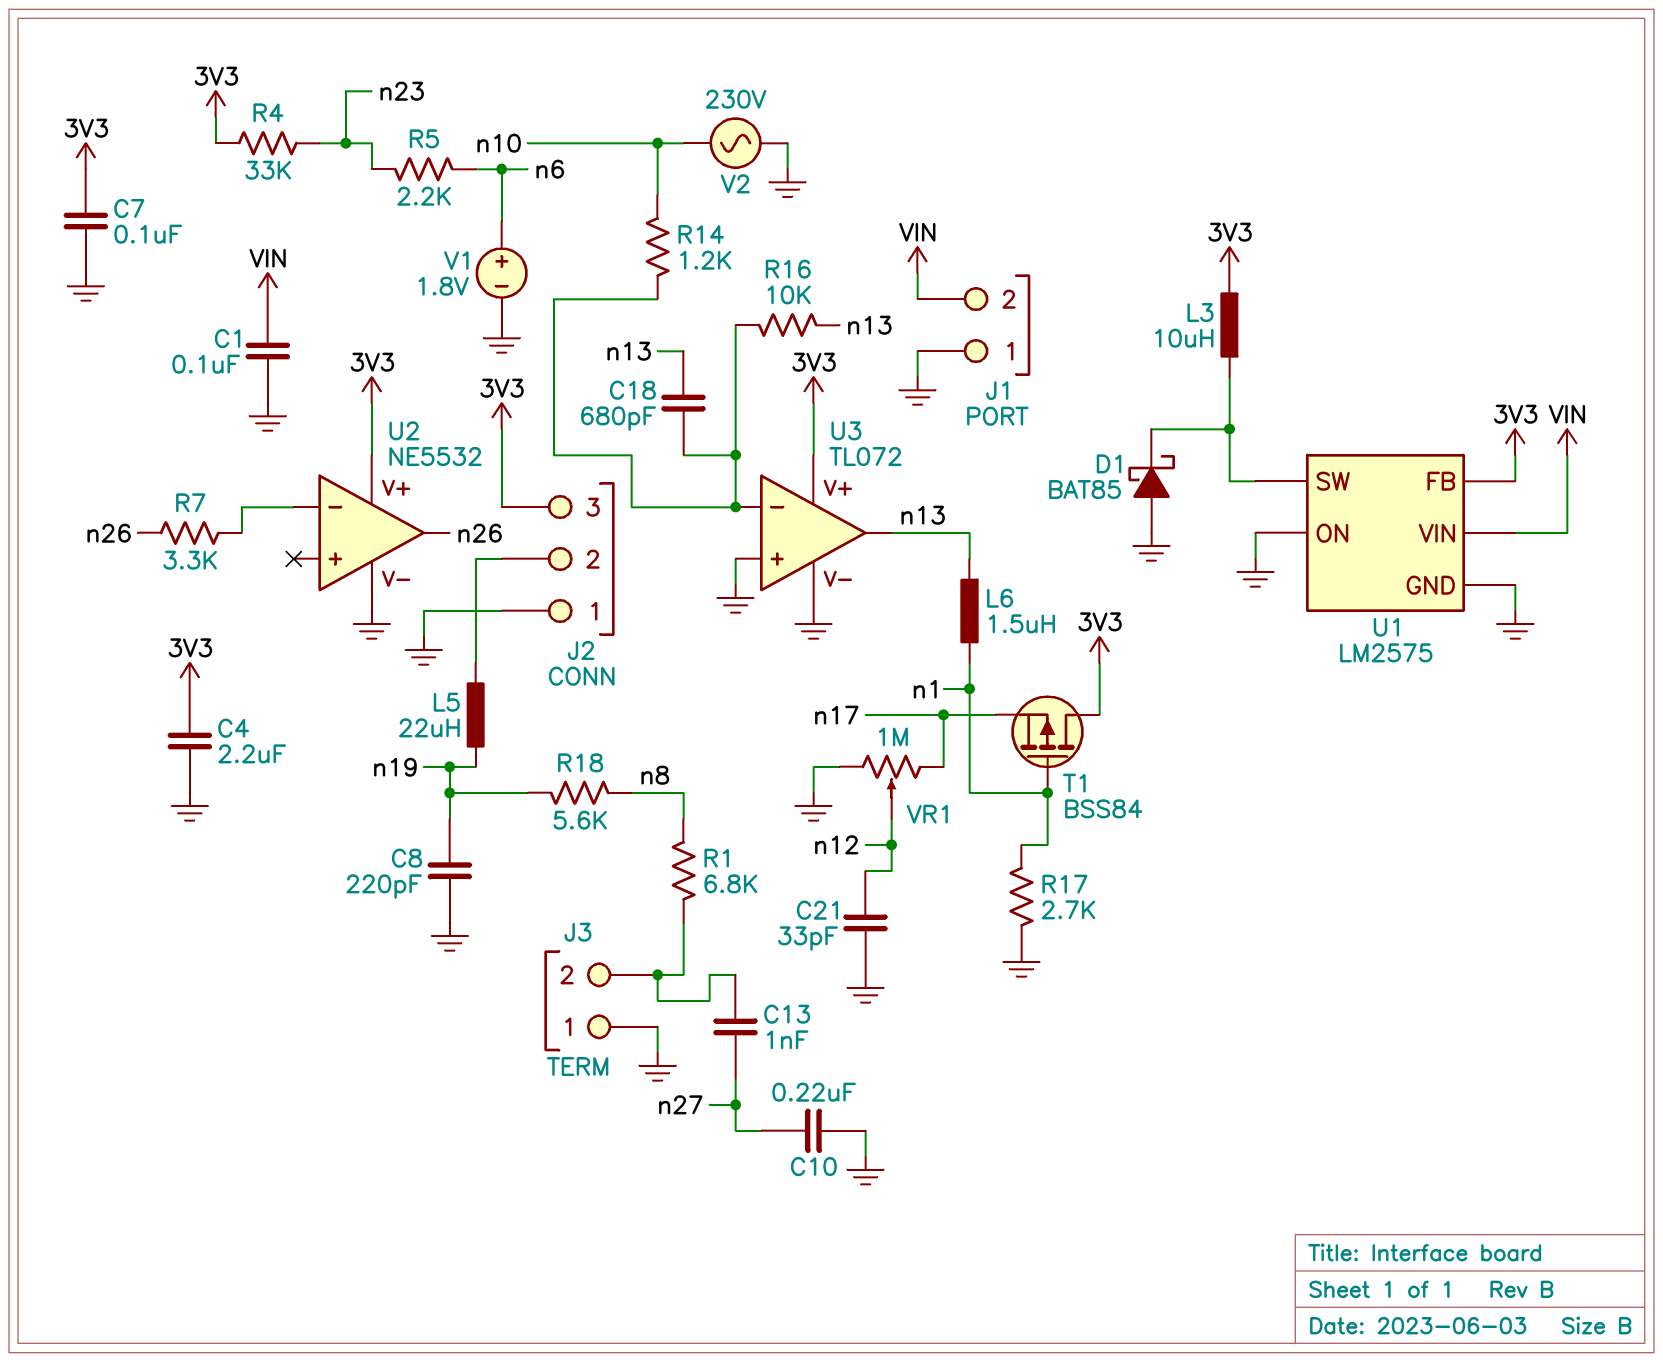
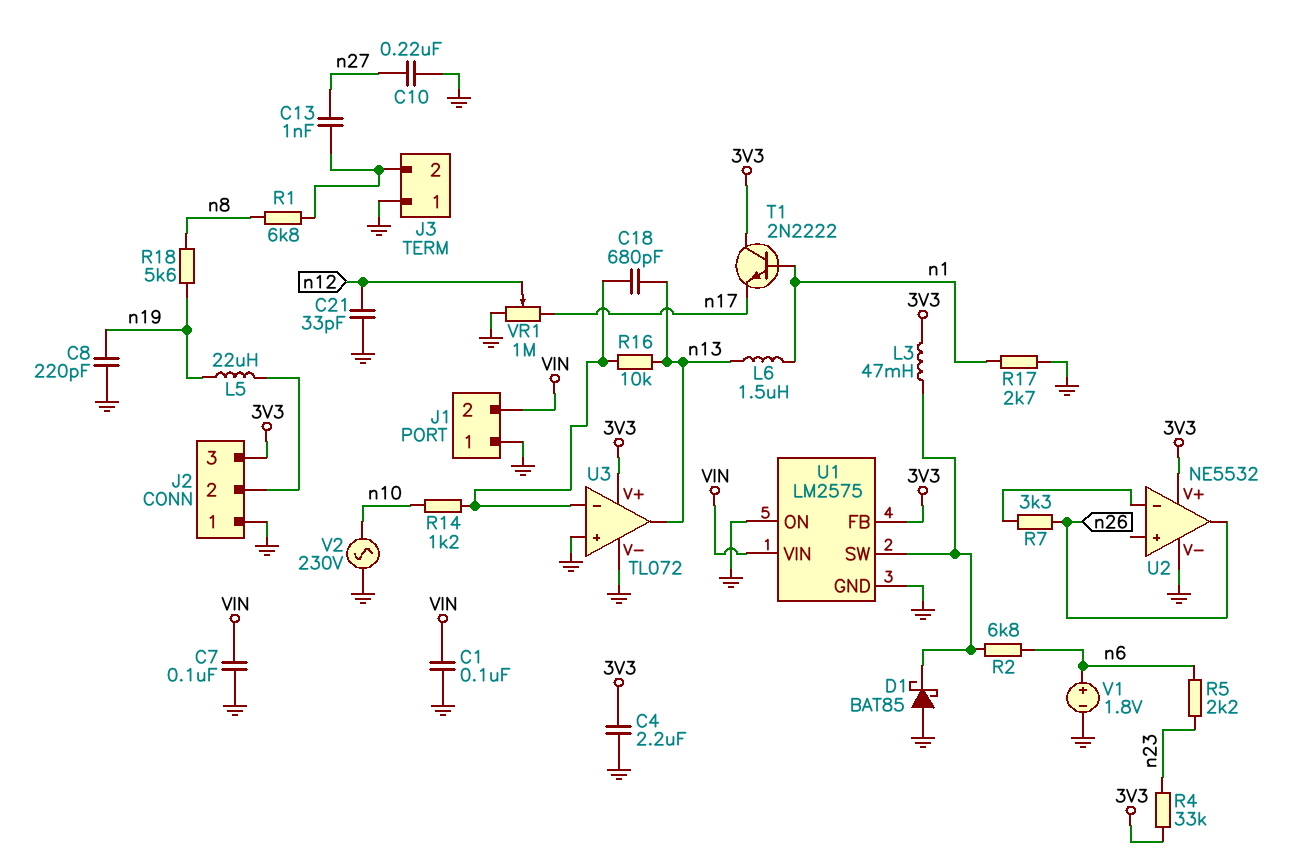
C7: 100nF (3V3, GND) -> 100nF (GND, VIN)
L3: 10uH (3V3, U1/SW) -> 47mH (3V3, U1/SW)
R2: none -> 6.8k (U1/SW, n6)
T1: PMOS BSS84 (G n1, D 3V3, S n17) -> NPN 2N2222 (B n1, C 3V3, E n17)

